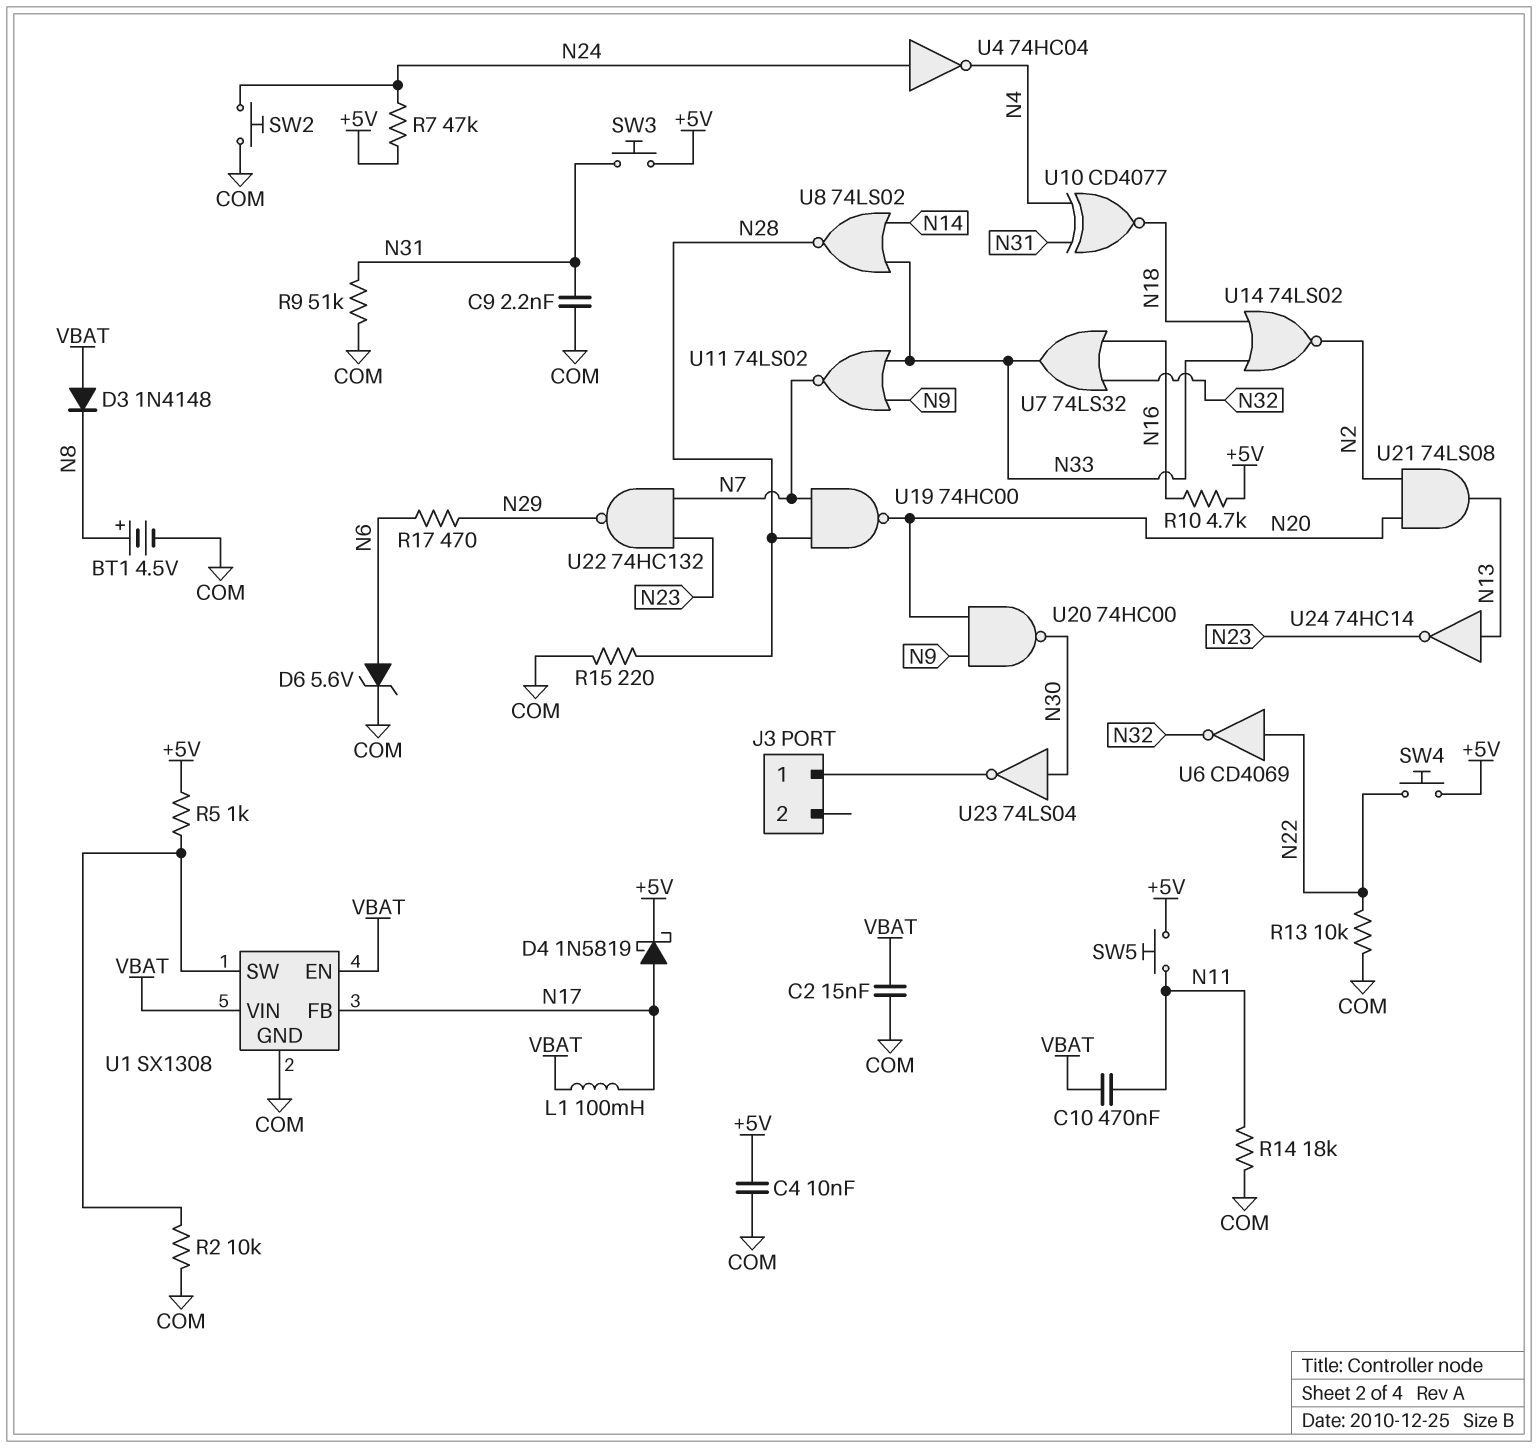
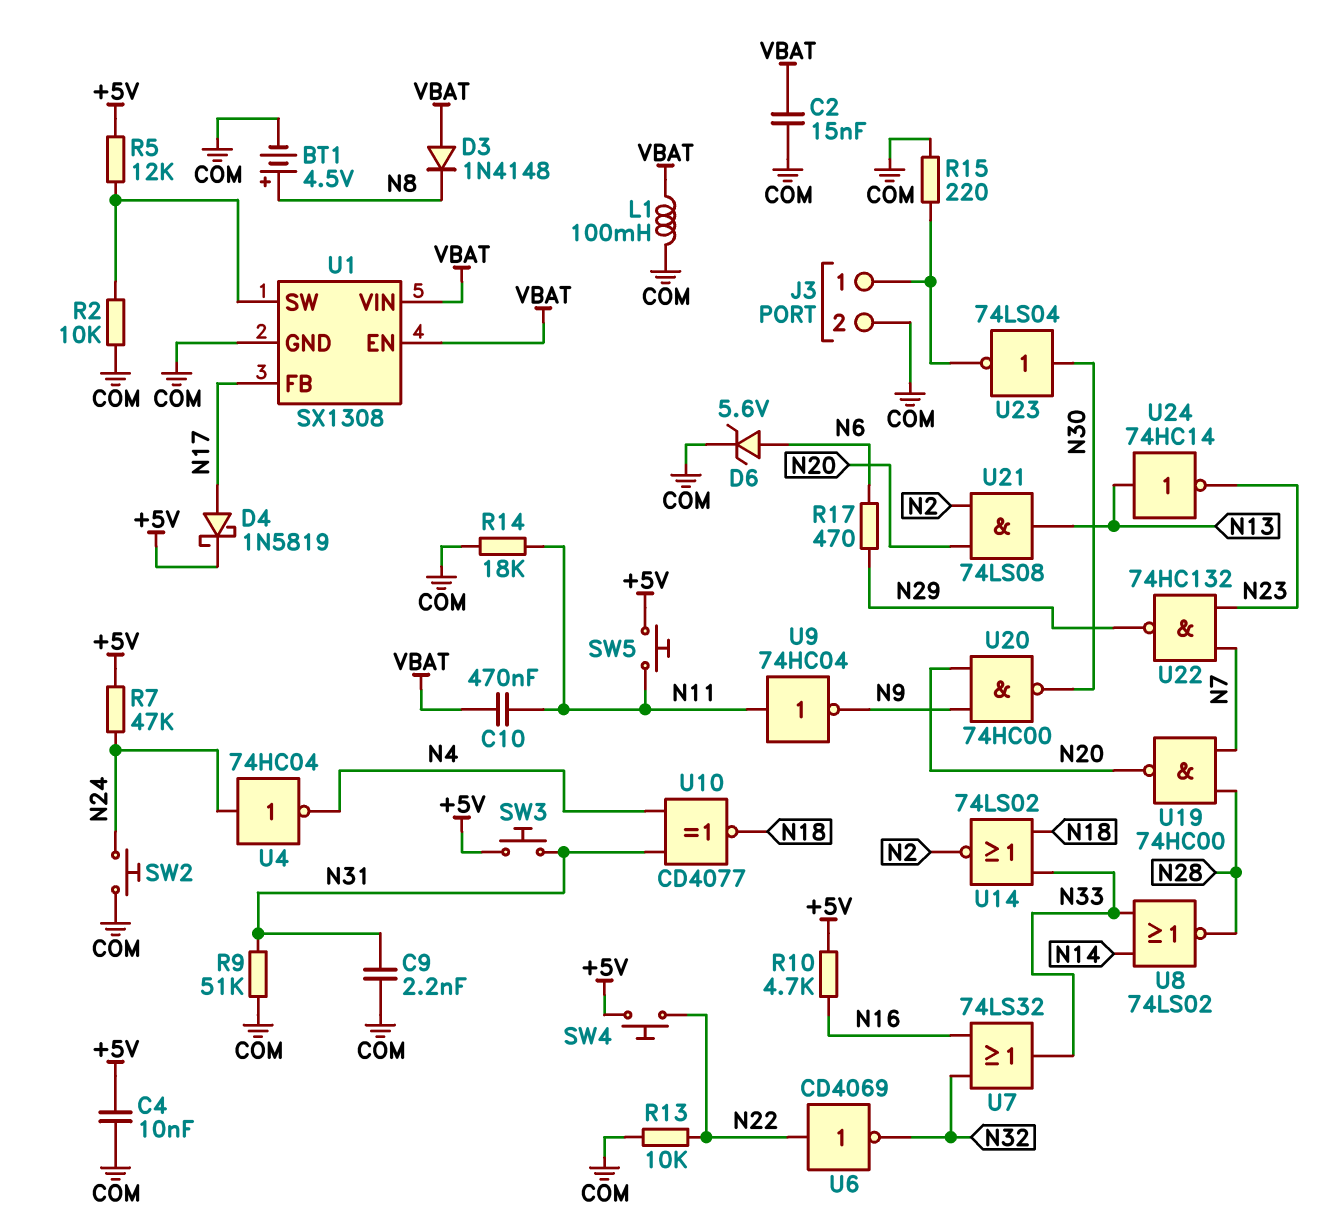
J3 pin 2: none -> COM
L1: 100mH (N17, VBAT) -> 100mH (COM, VBAT)
R5: 1k (+5V, U1/SW) -> 12k (+5V, U1/SW)
R15: 220 (COM, N28) -> 220 (COM, J3/1)
U9: none -> NOT 74HC04 (in N11, out N9)
U11: NOR 74LS02 (in N9, in N33, out N7) -> none

